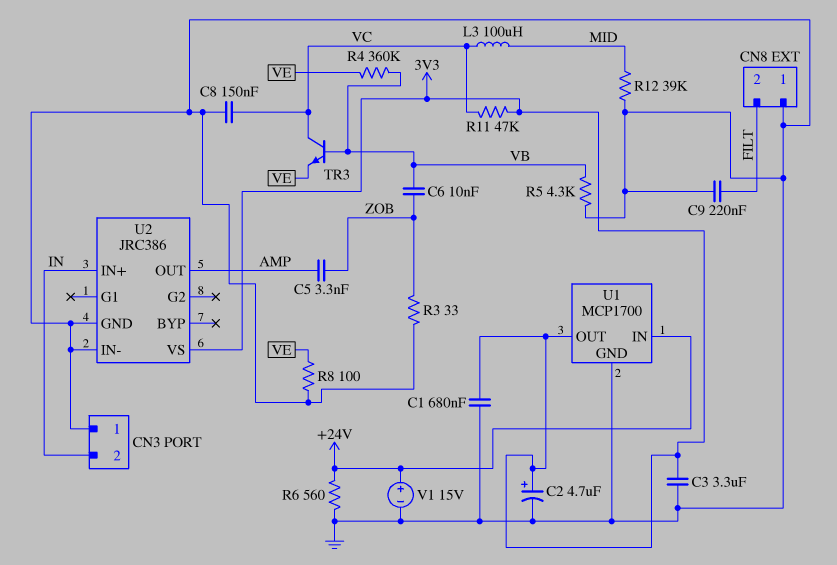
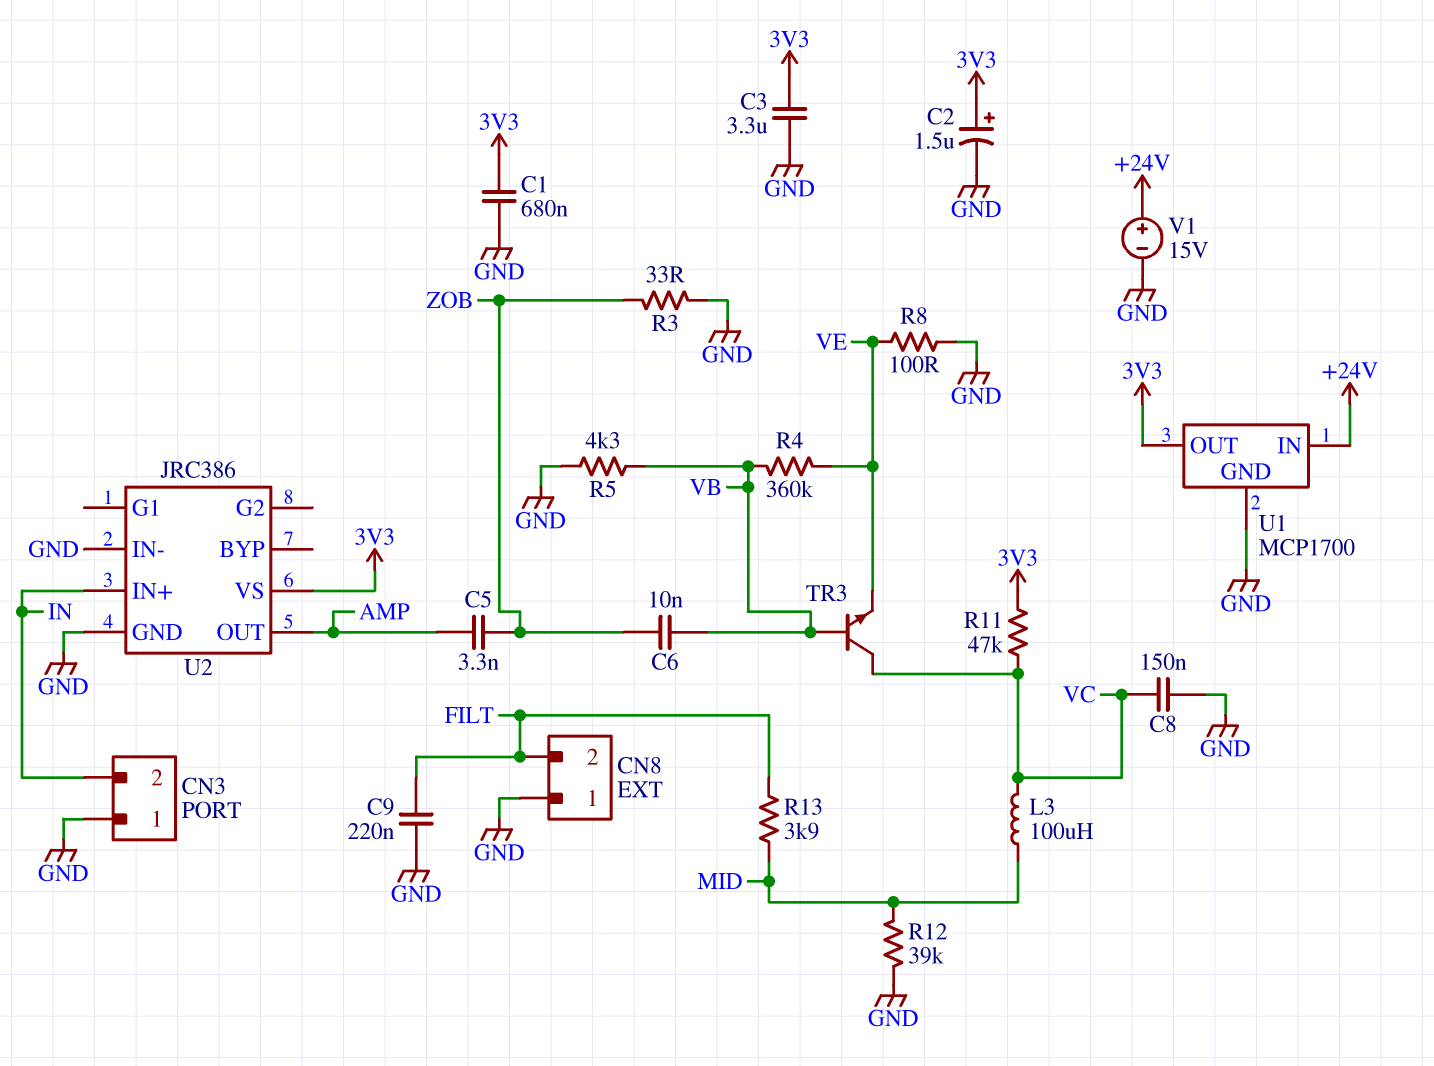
C2: 4.7uF (plus 3V3, minus GND) -> 1.5uF (plus 3V3, minus GND)
R6: 560 (+24V, GND) -> none
R13: none -> 3.9k (FILT, MID)

